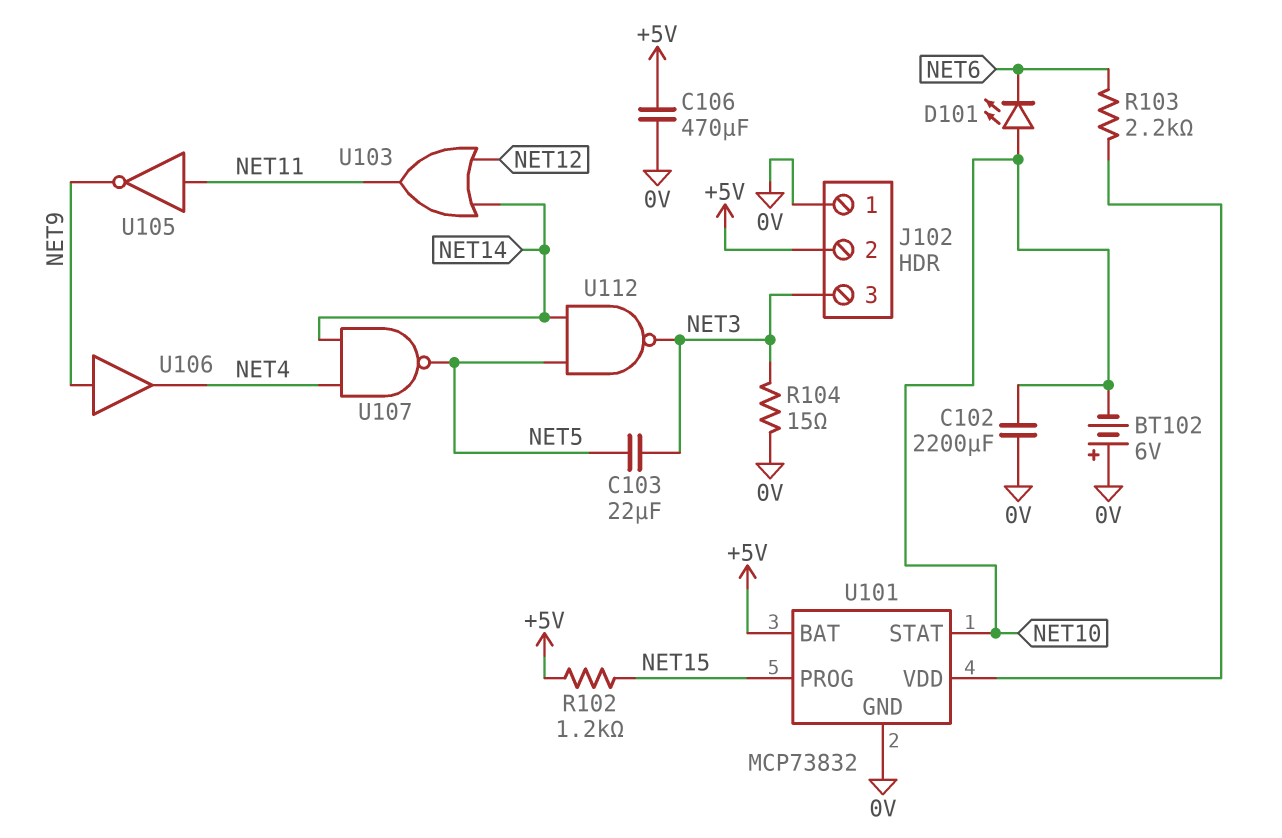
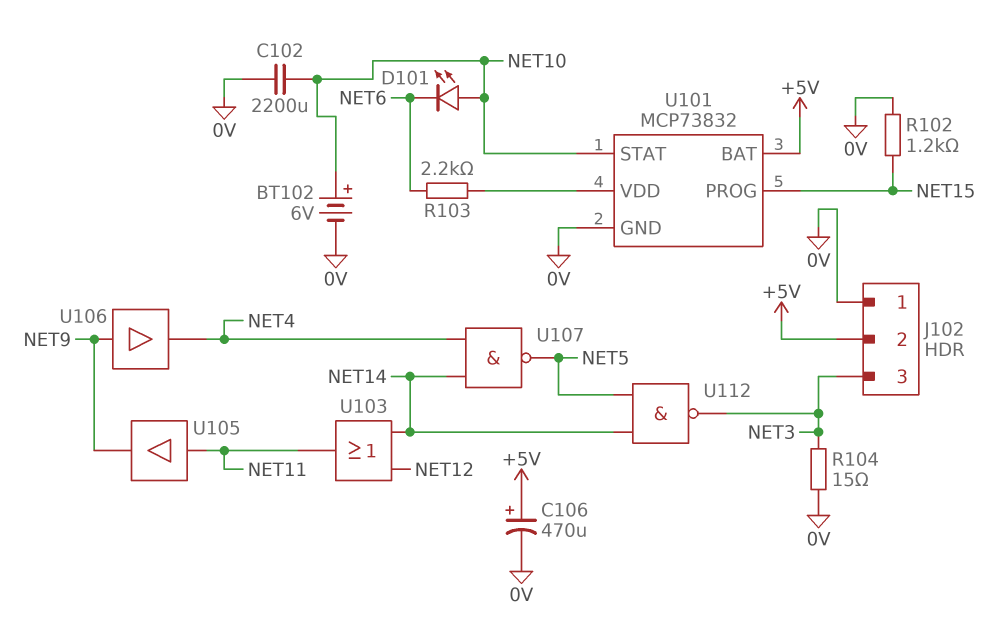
BT102: 6V (plus 0V, minus NET10) -> 6V (plus NET10, minus 0V)
C103: 22uF (NET3, NET5) -> none
C106: 470uF (+5V, 0V) -> 470uF (plus +5V, minus 0V)
R102: 1.2k (+5V, NET15) -> 1.2k (0V, NET15)
U105: NOT (in NET11, out NET9) -> buffer (in NET11, out NET9)

